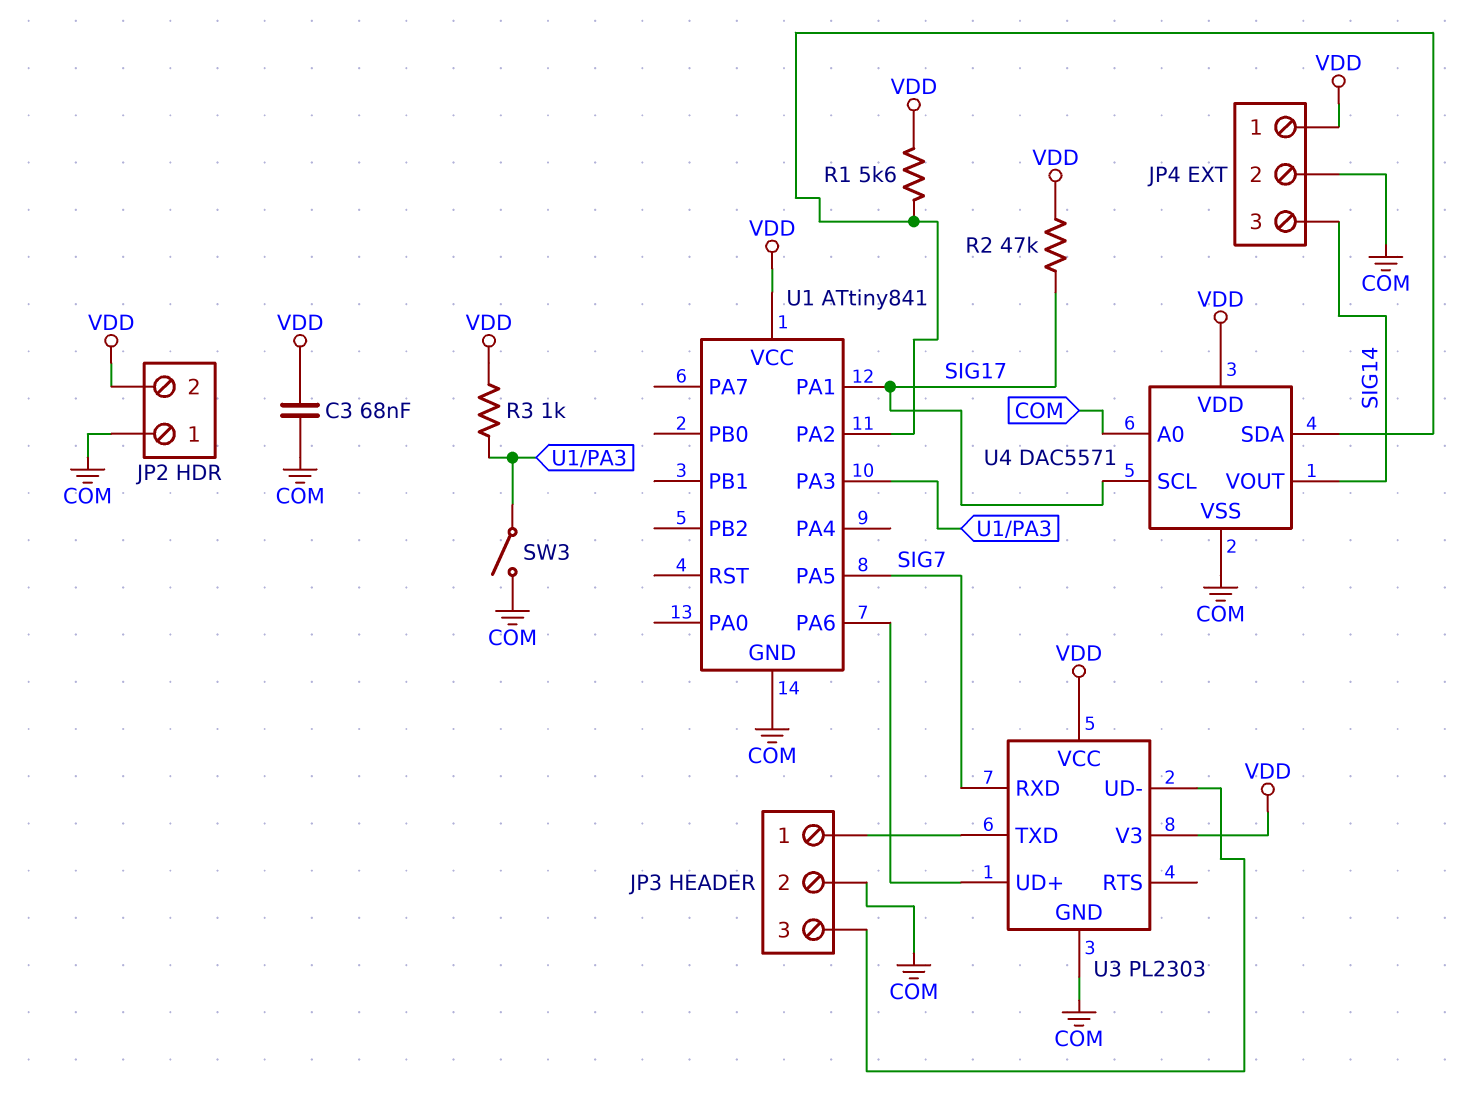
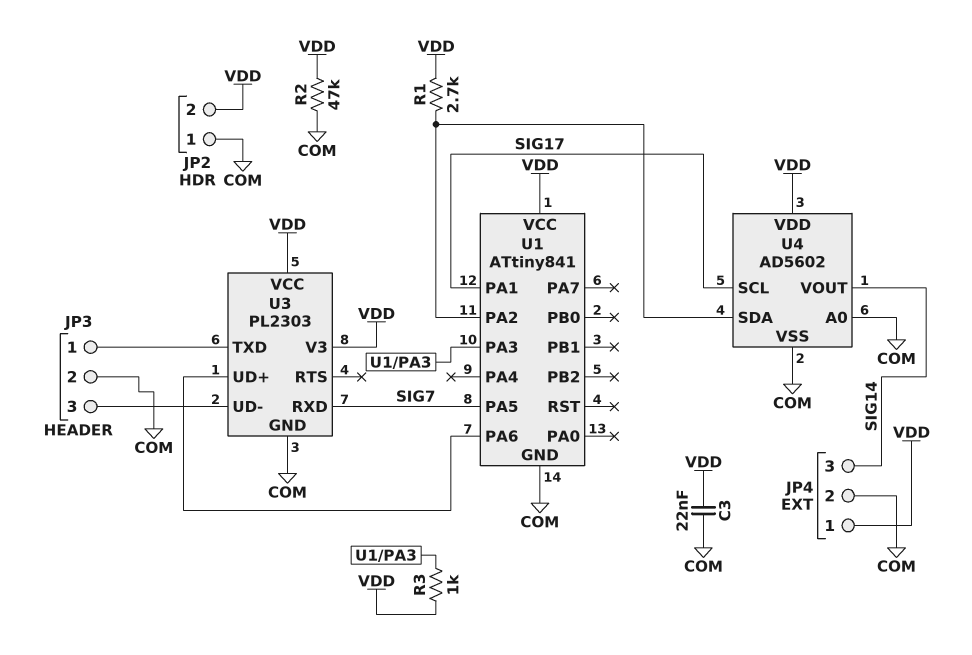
C3: 68nF (COM, VDD) -> 22nF (COM, VDD)
R1: 5.6k (U1/PA2, VDD) -> 2.7k (U1/PA2, VDD)
R2: 47k (SIG17, VDD) -> 47k (COM, VDD)
SW3: switch (COM, U1/PA3) -> none
U4: DAC5571 -> AD5602

